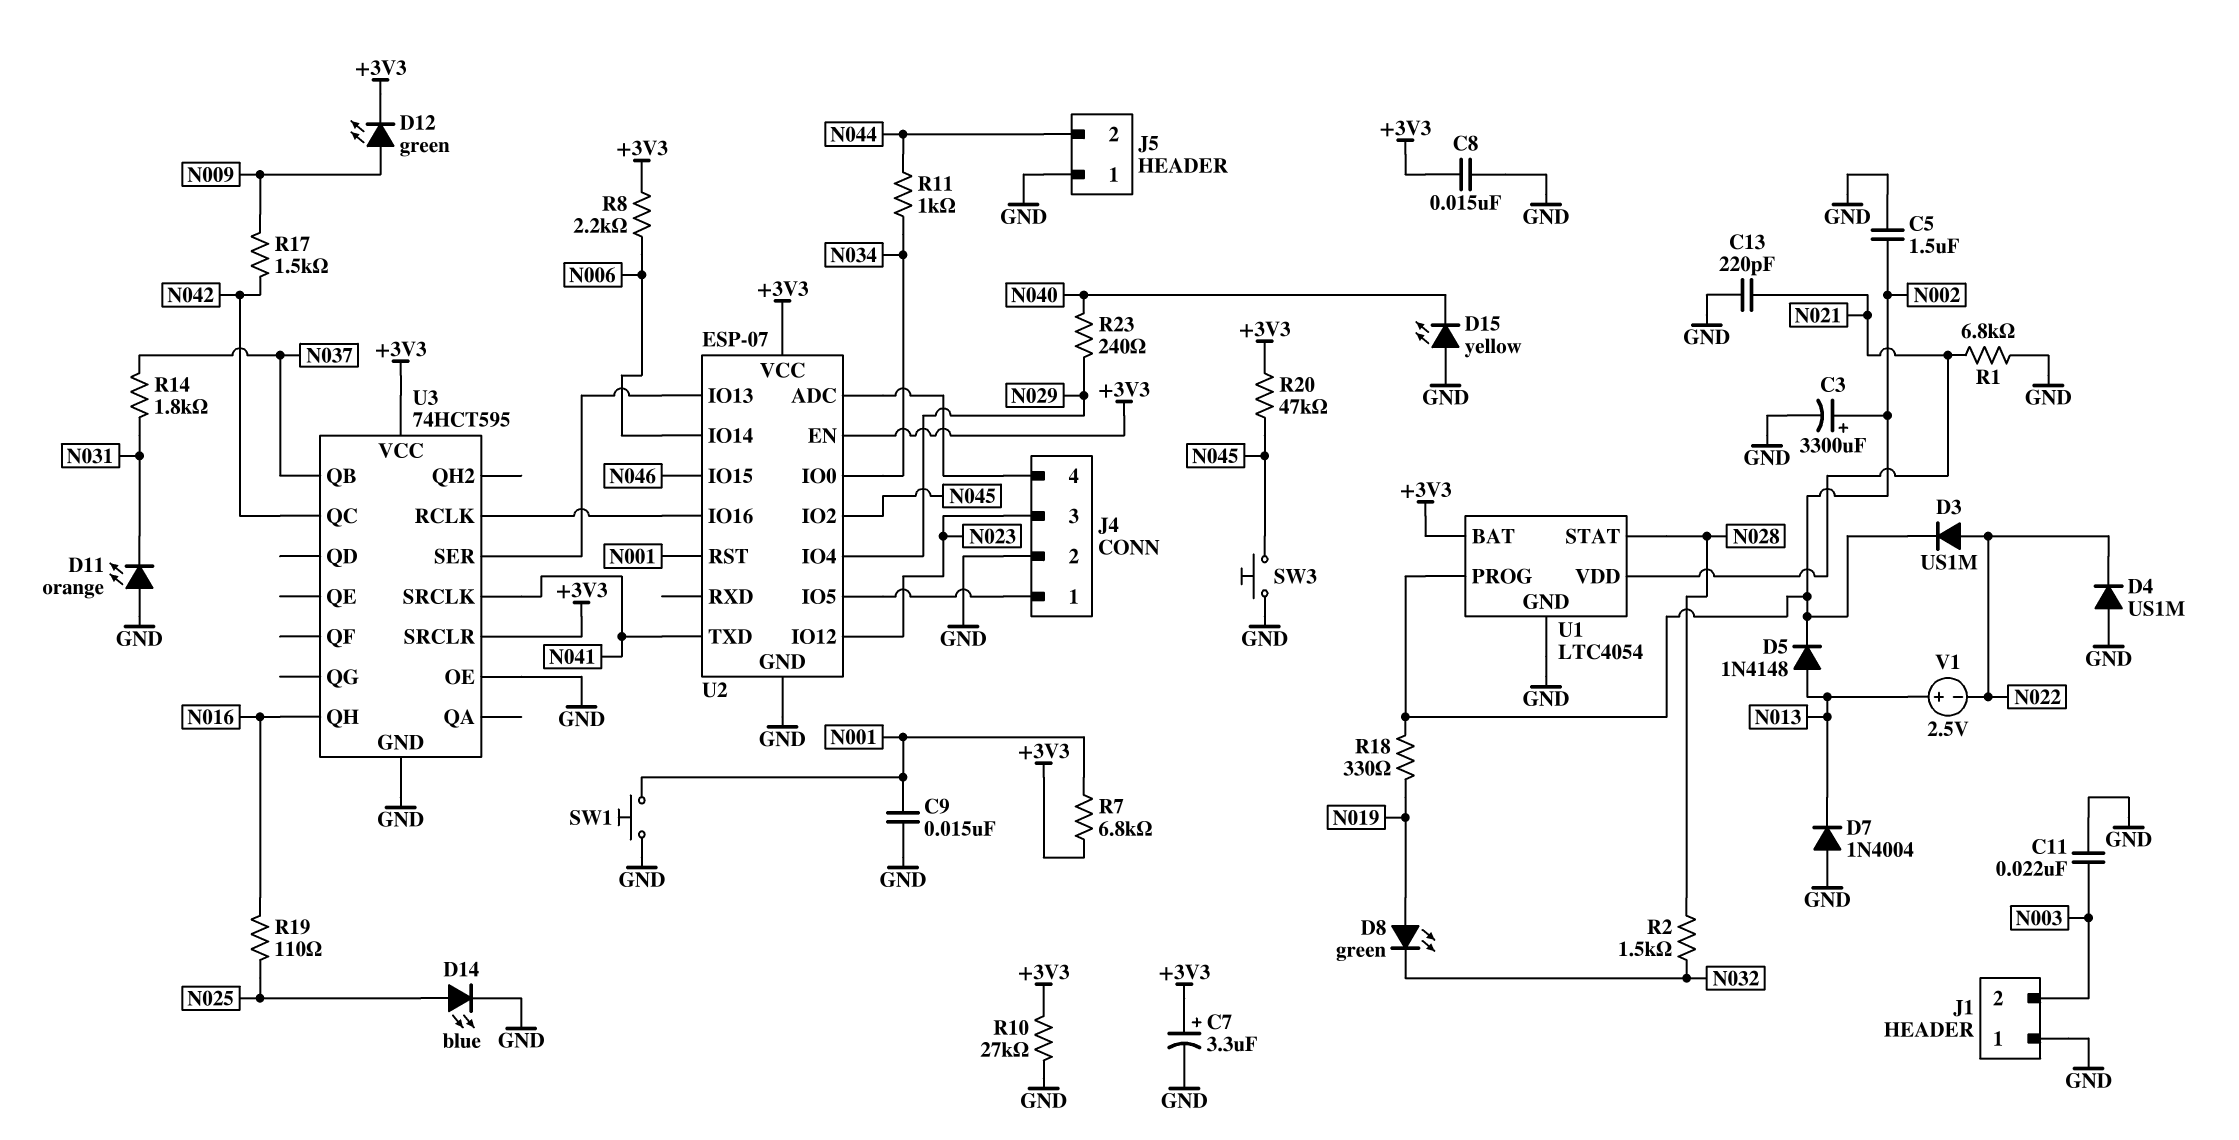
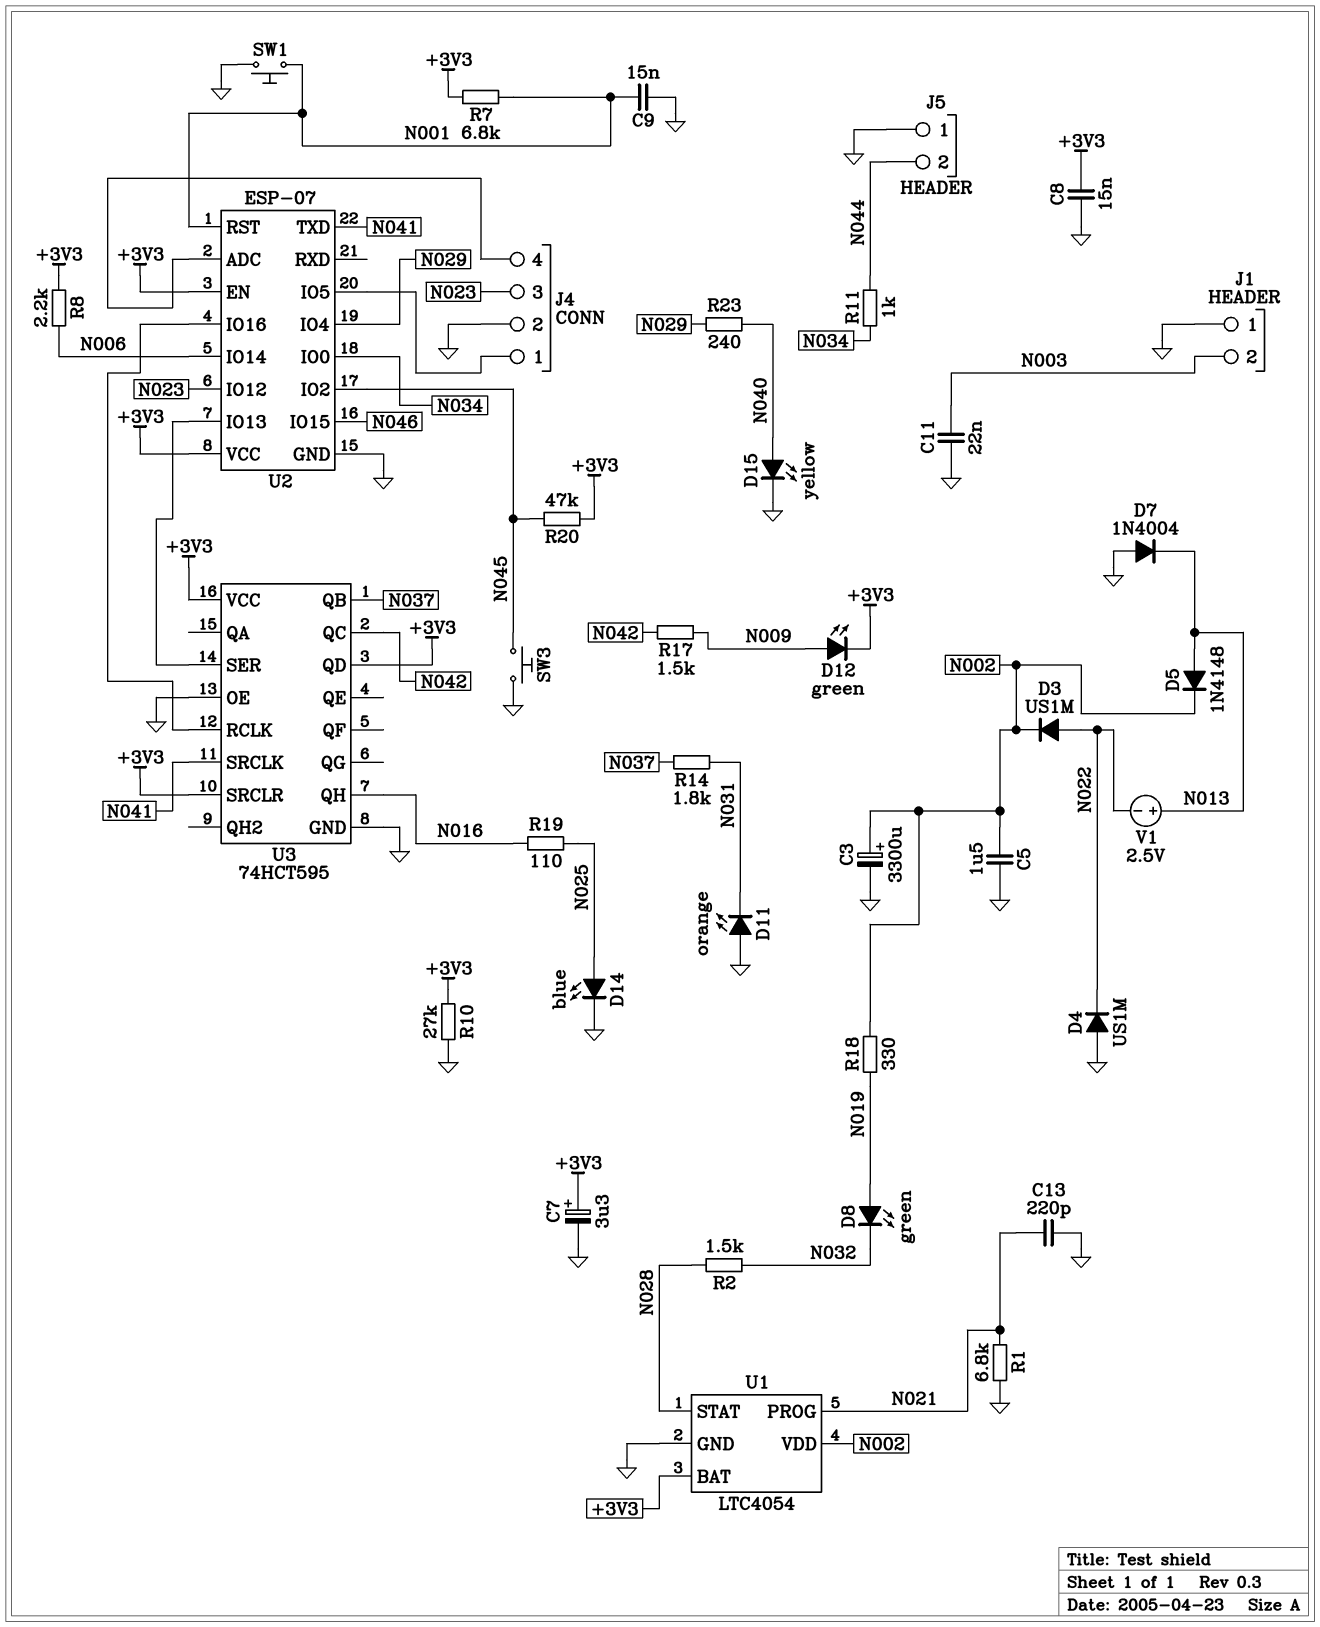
D15: LED yellow (A GND, K N040) -> LED yellow (A N040, K GND)
U1 pin PROG: N002 -> N021
U1 pin VDD: N021 -> N002
U3 pin QD: none -> +3V3

